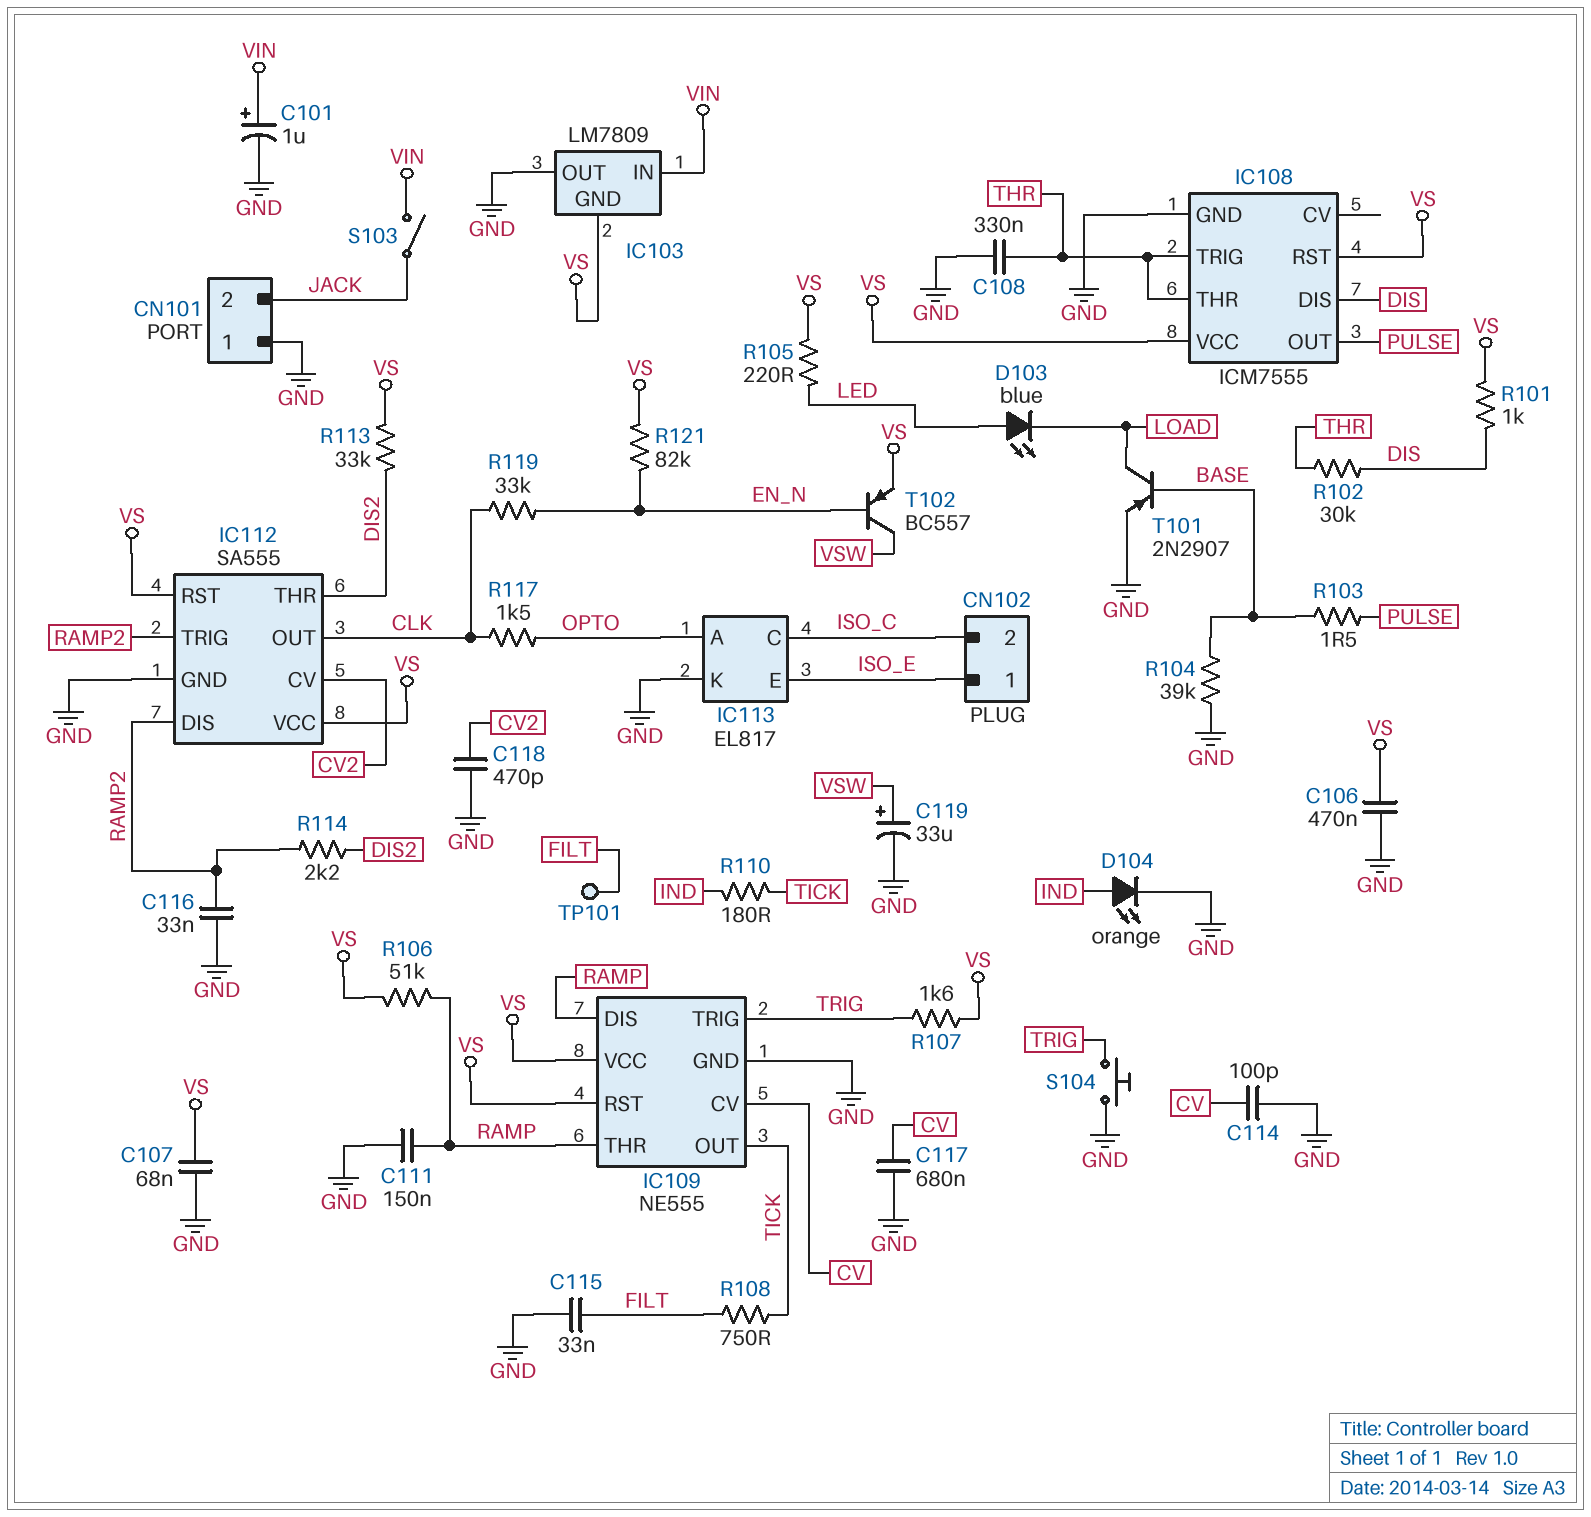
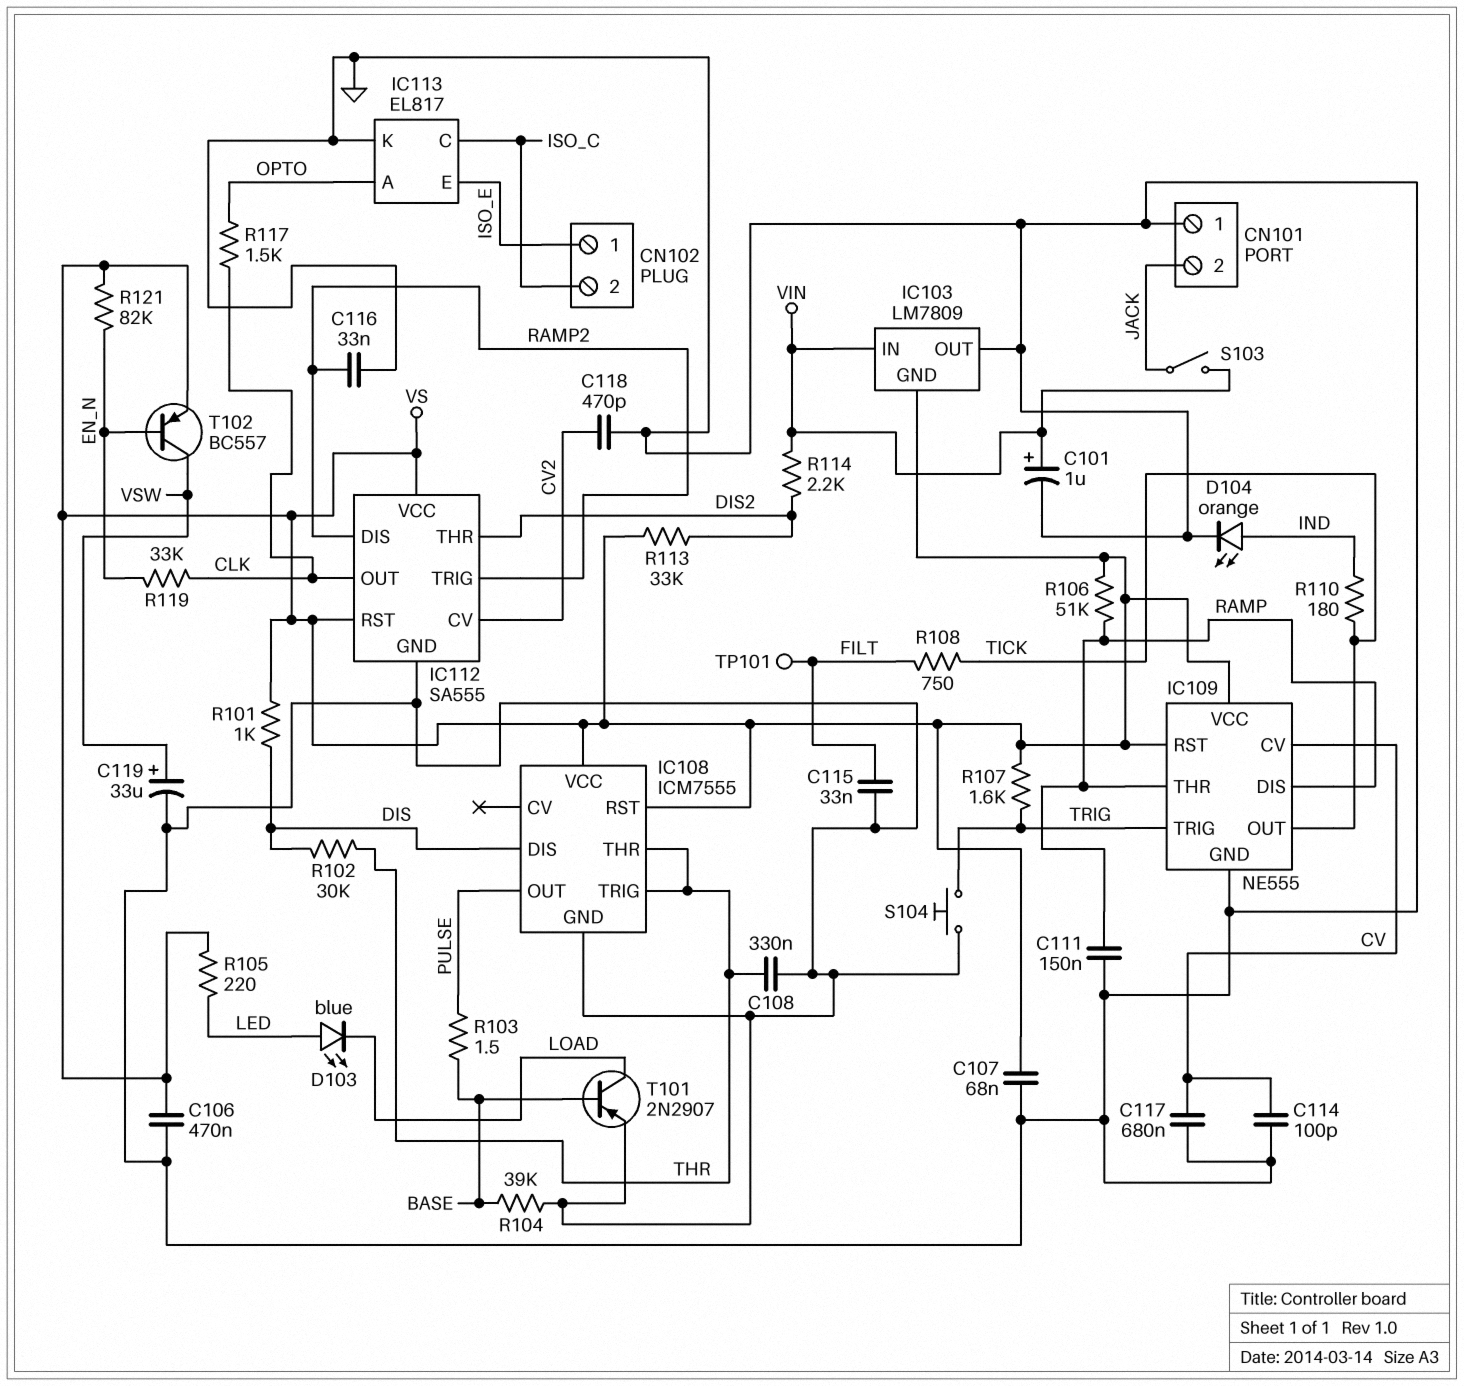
R114: 2.2k (DIS2, RAMP2) -> 2.2k (DIS2, VIN)

